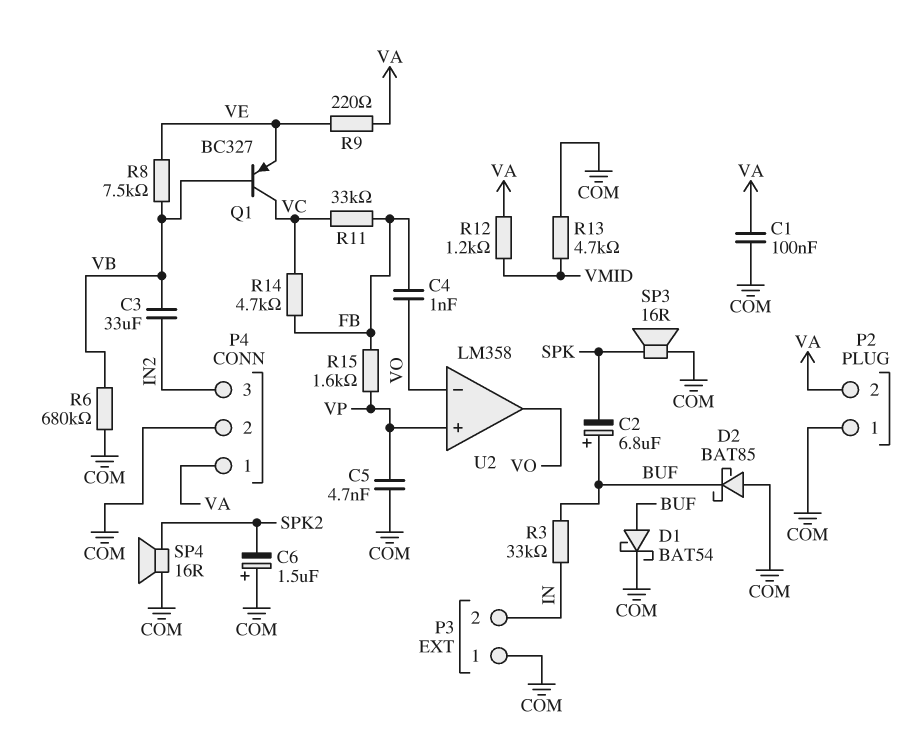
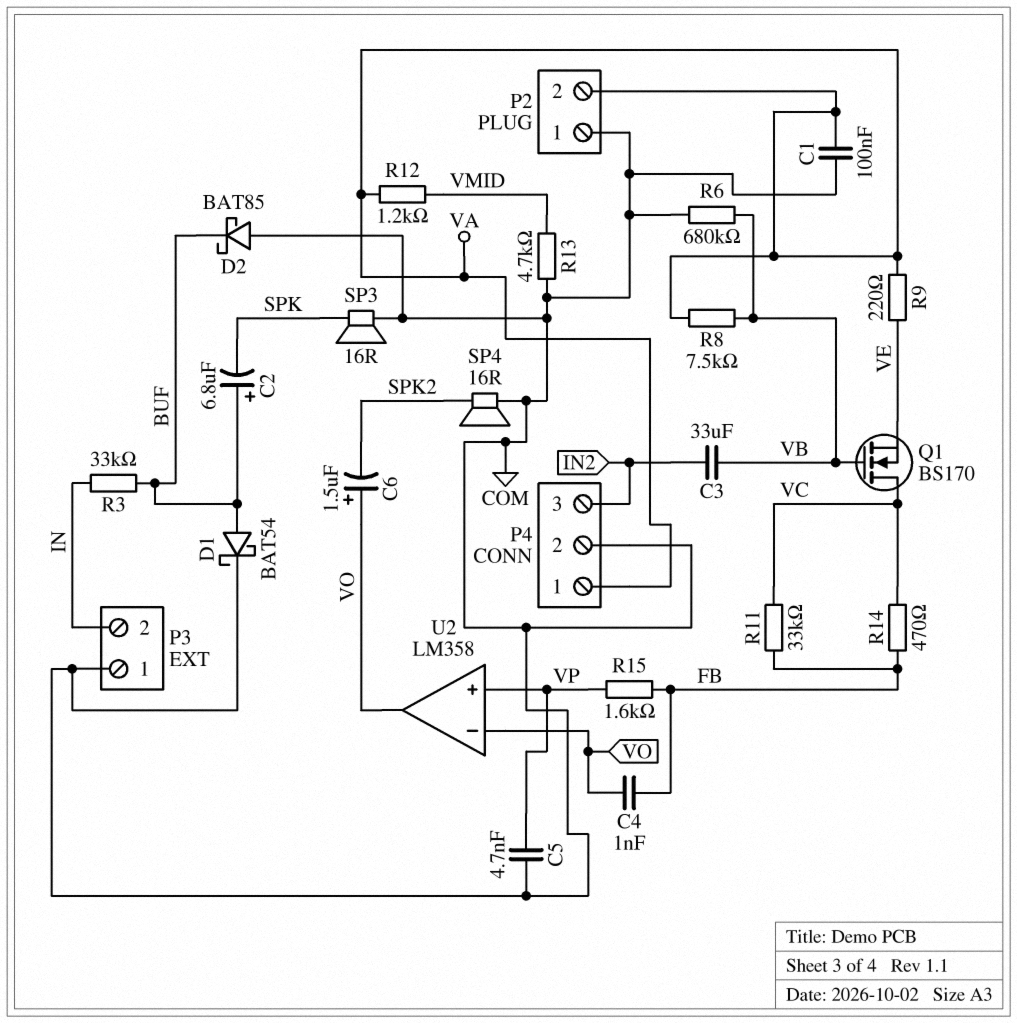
C6: 1.5uF (plus COM, minus SPK2) -> 1.5uF (plus VO, minus SPK2)
Q1: PNP BC327 (B VB, C VC, E VE) -> NMOS BS170 (G VB, D VC, S VE)
R8: 7.5k (VB, VE) -> 7.5k (VA, VB)
R14: 4.7k (FB, VC) -> 470 (FB, VC)

